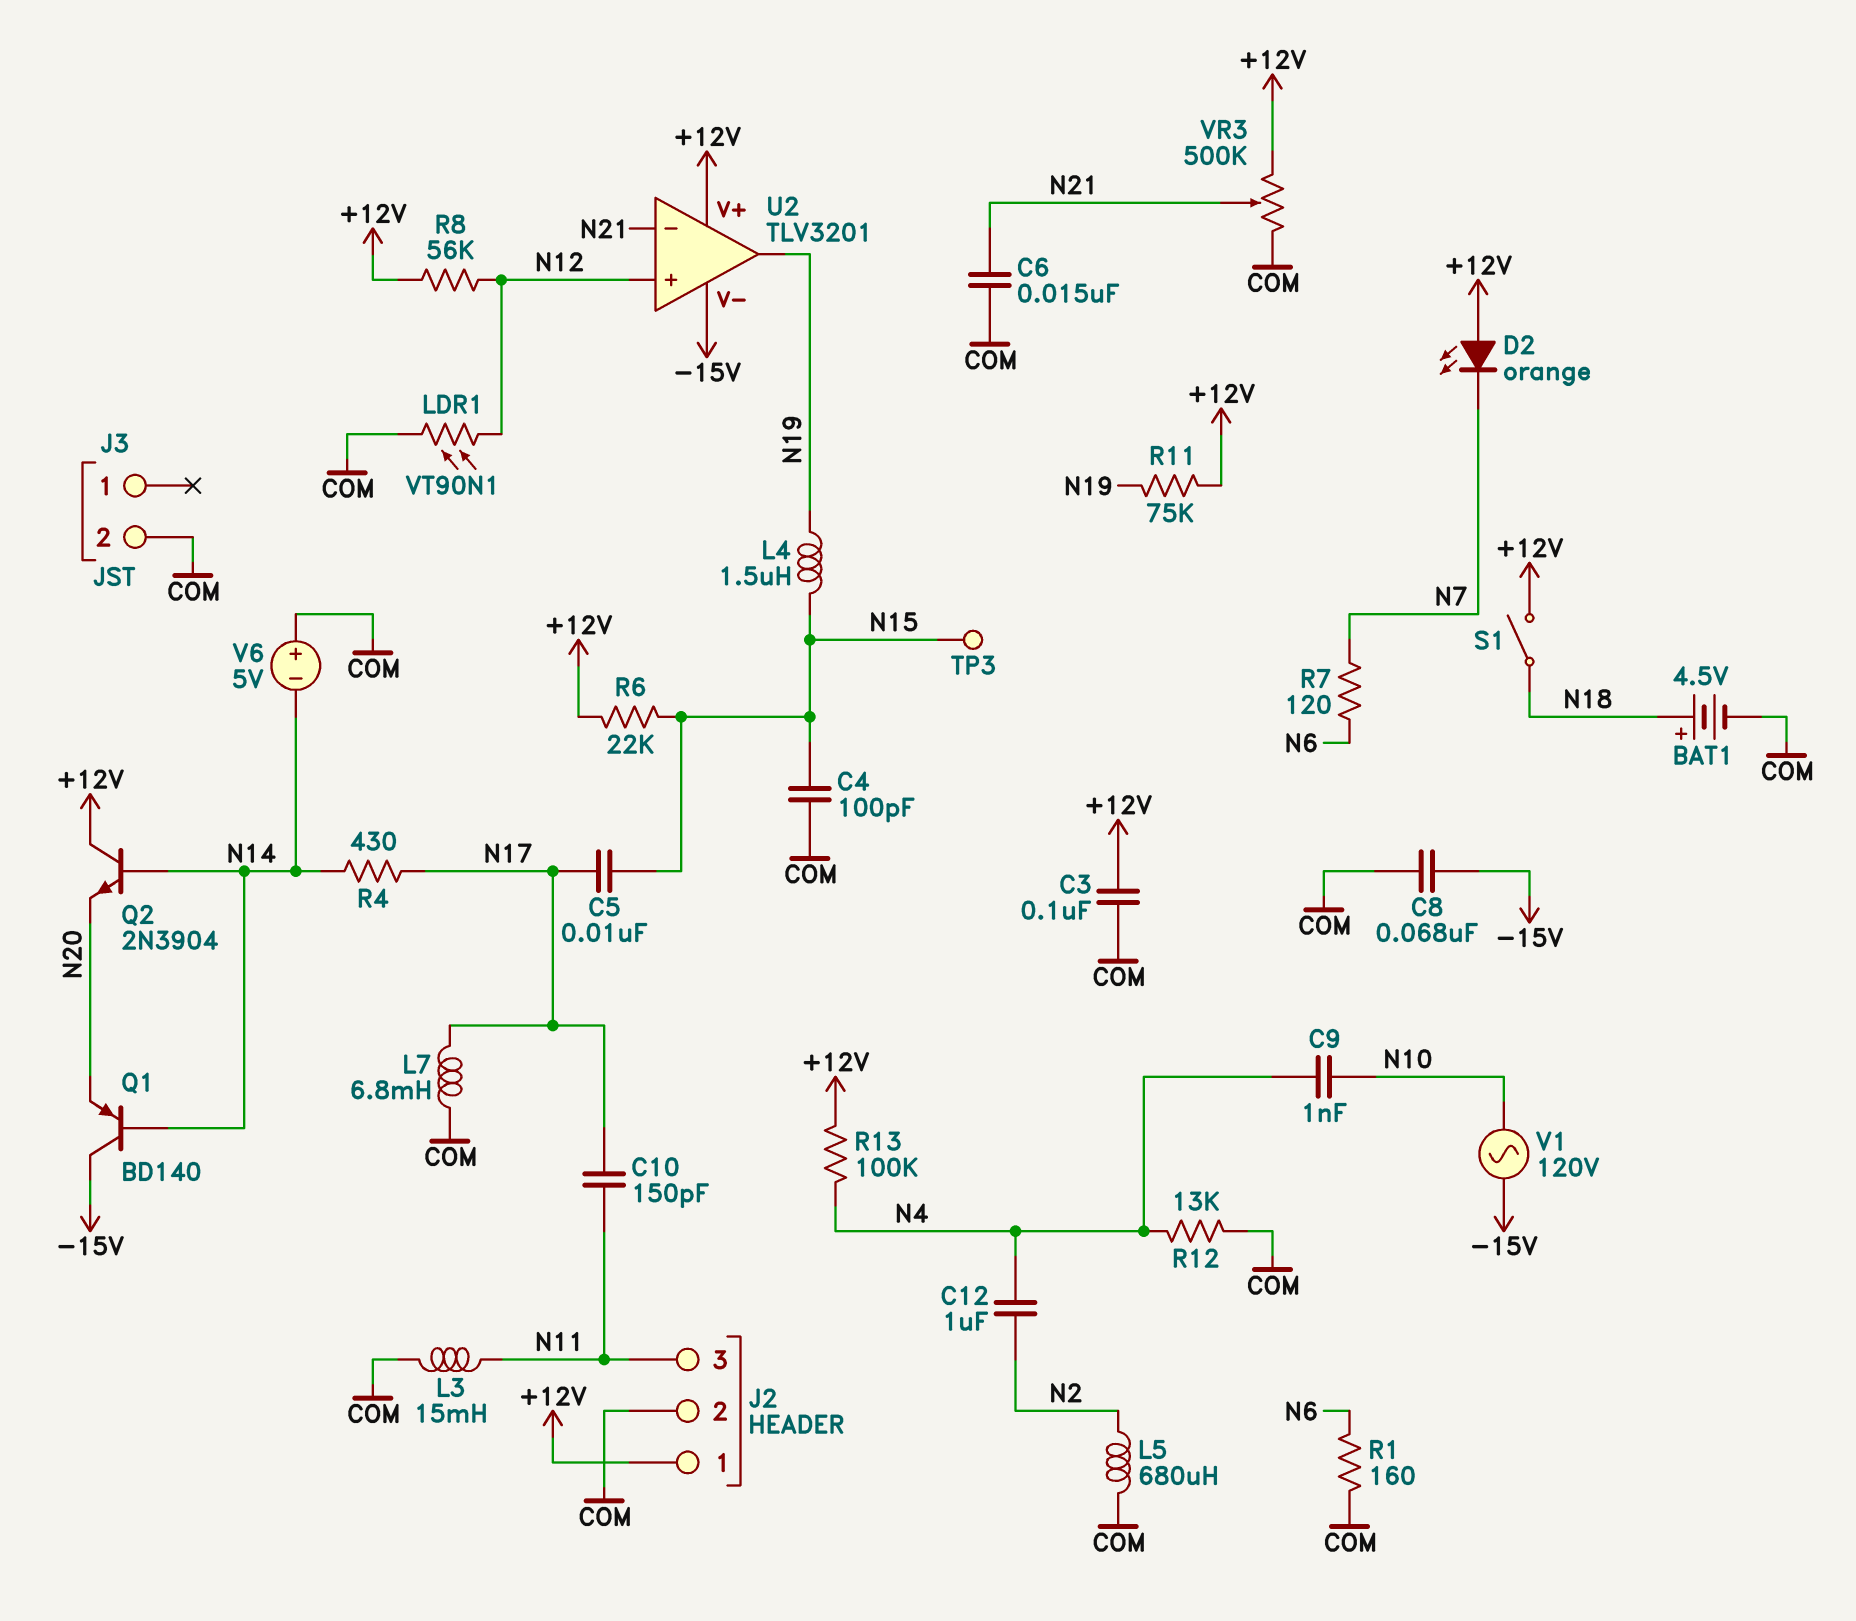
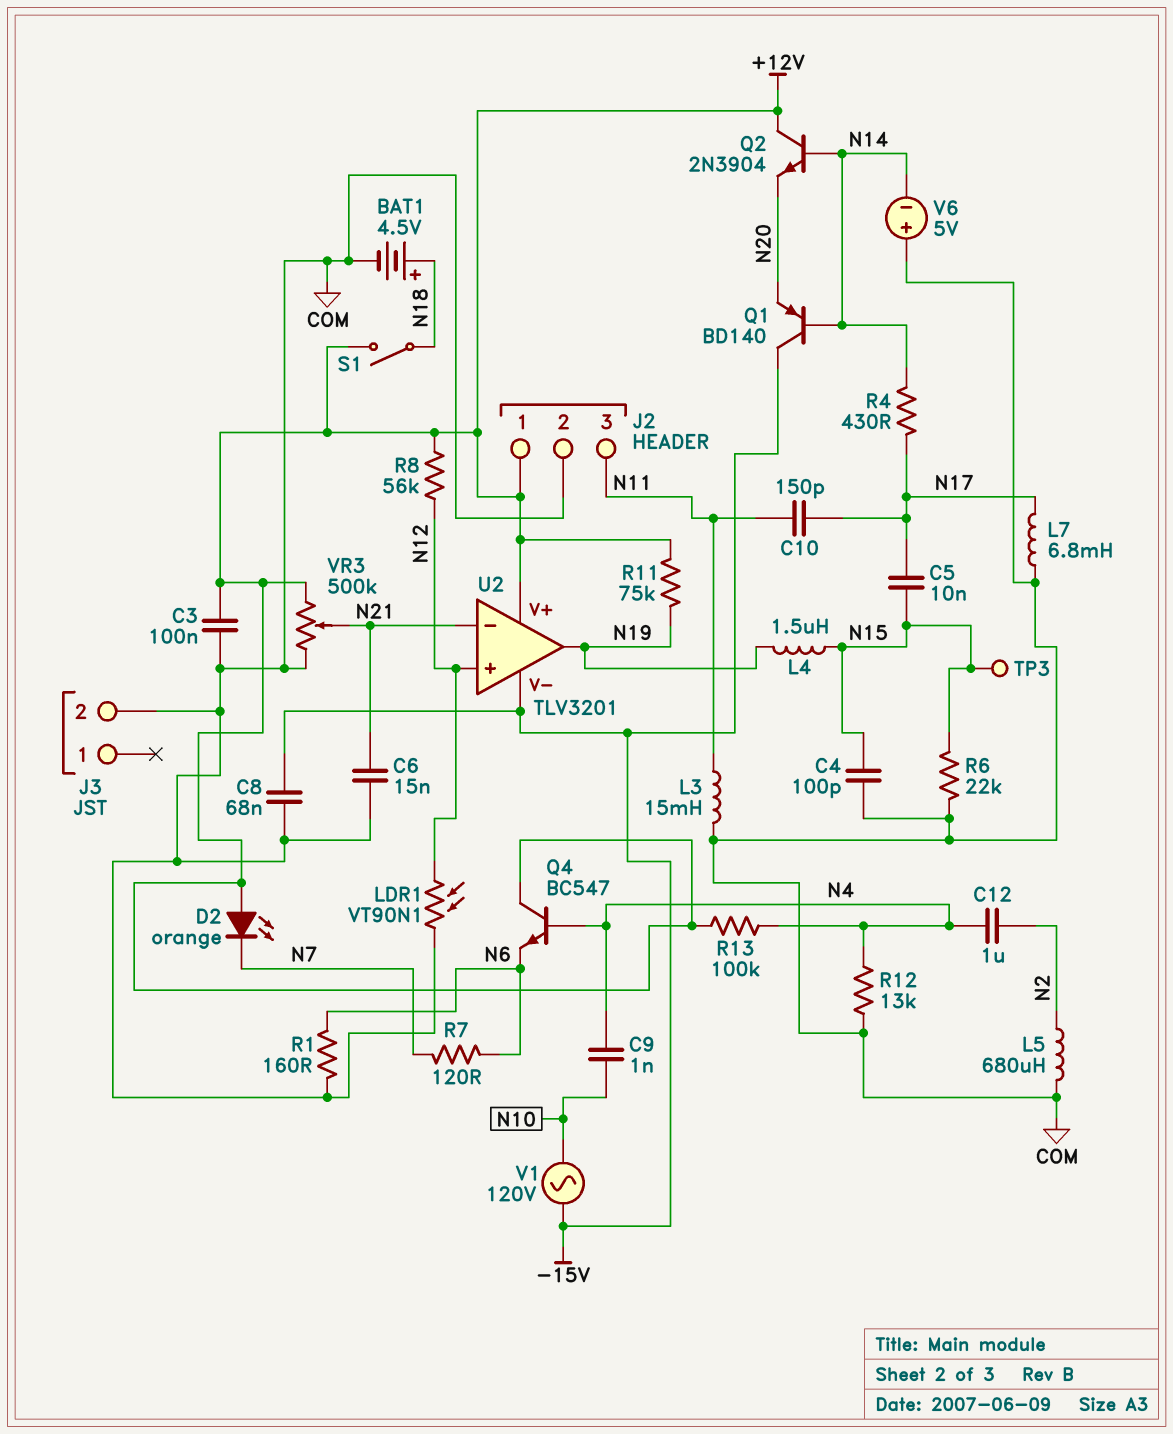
Q4: none -> NPN BC547 (B N4, C +12V, E N6)
R6: 22k (+12V, N15) -> 22k (COM, N15)

